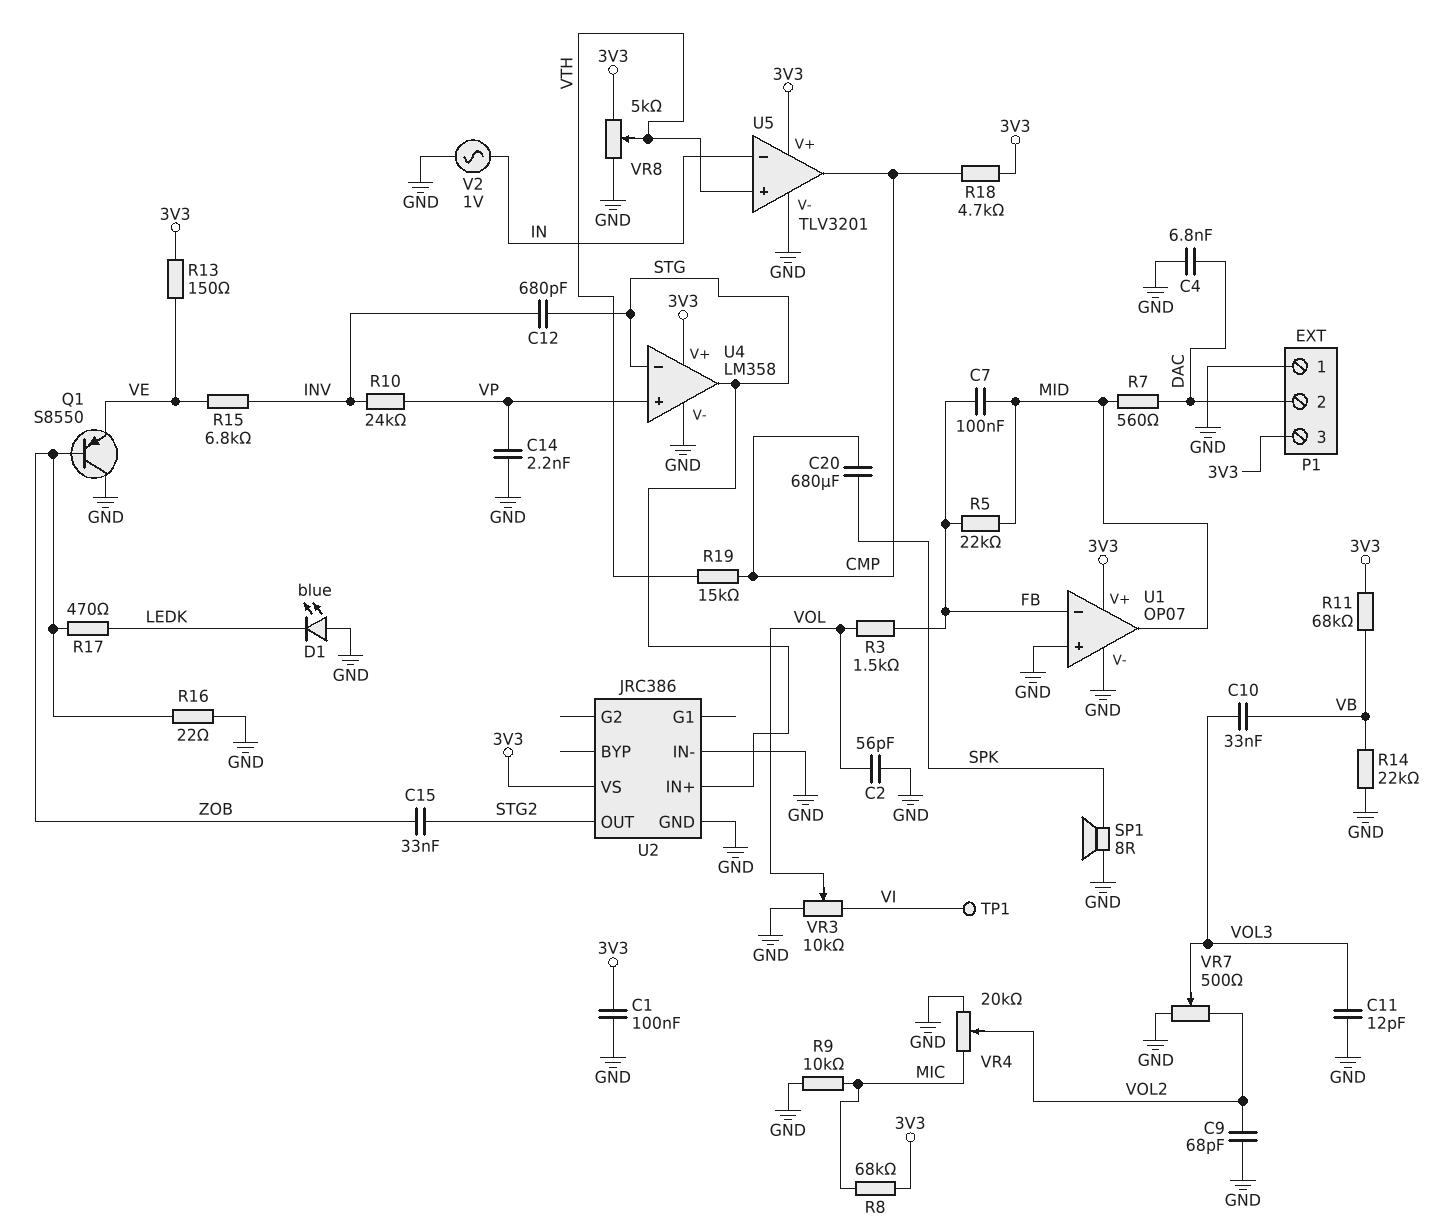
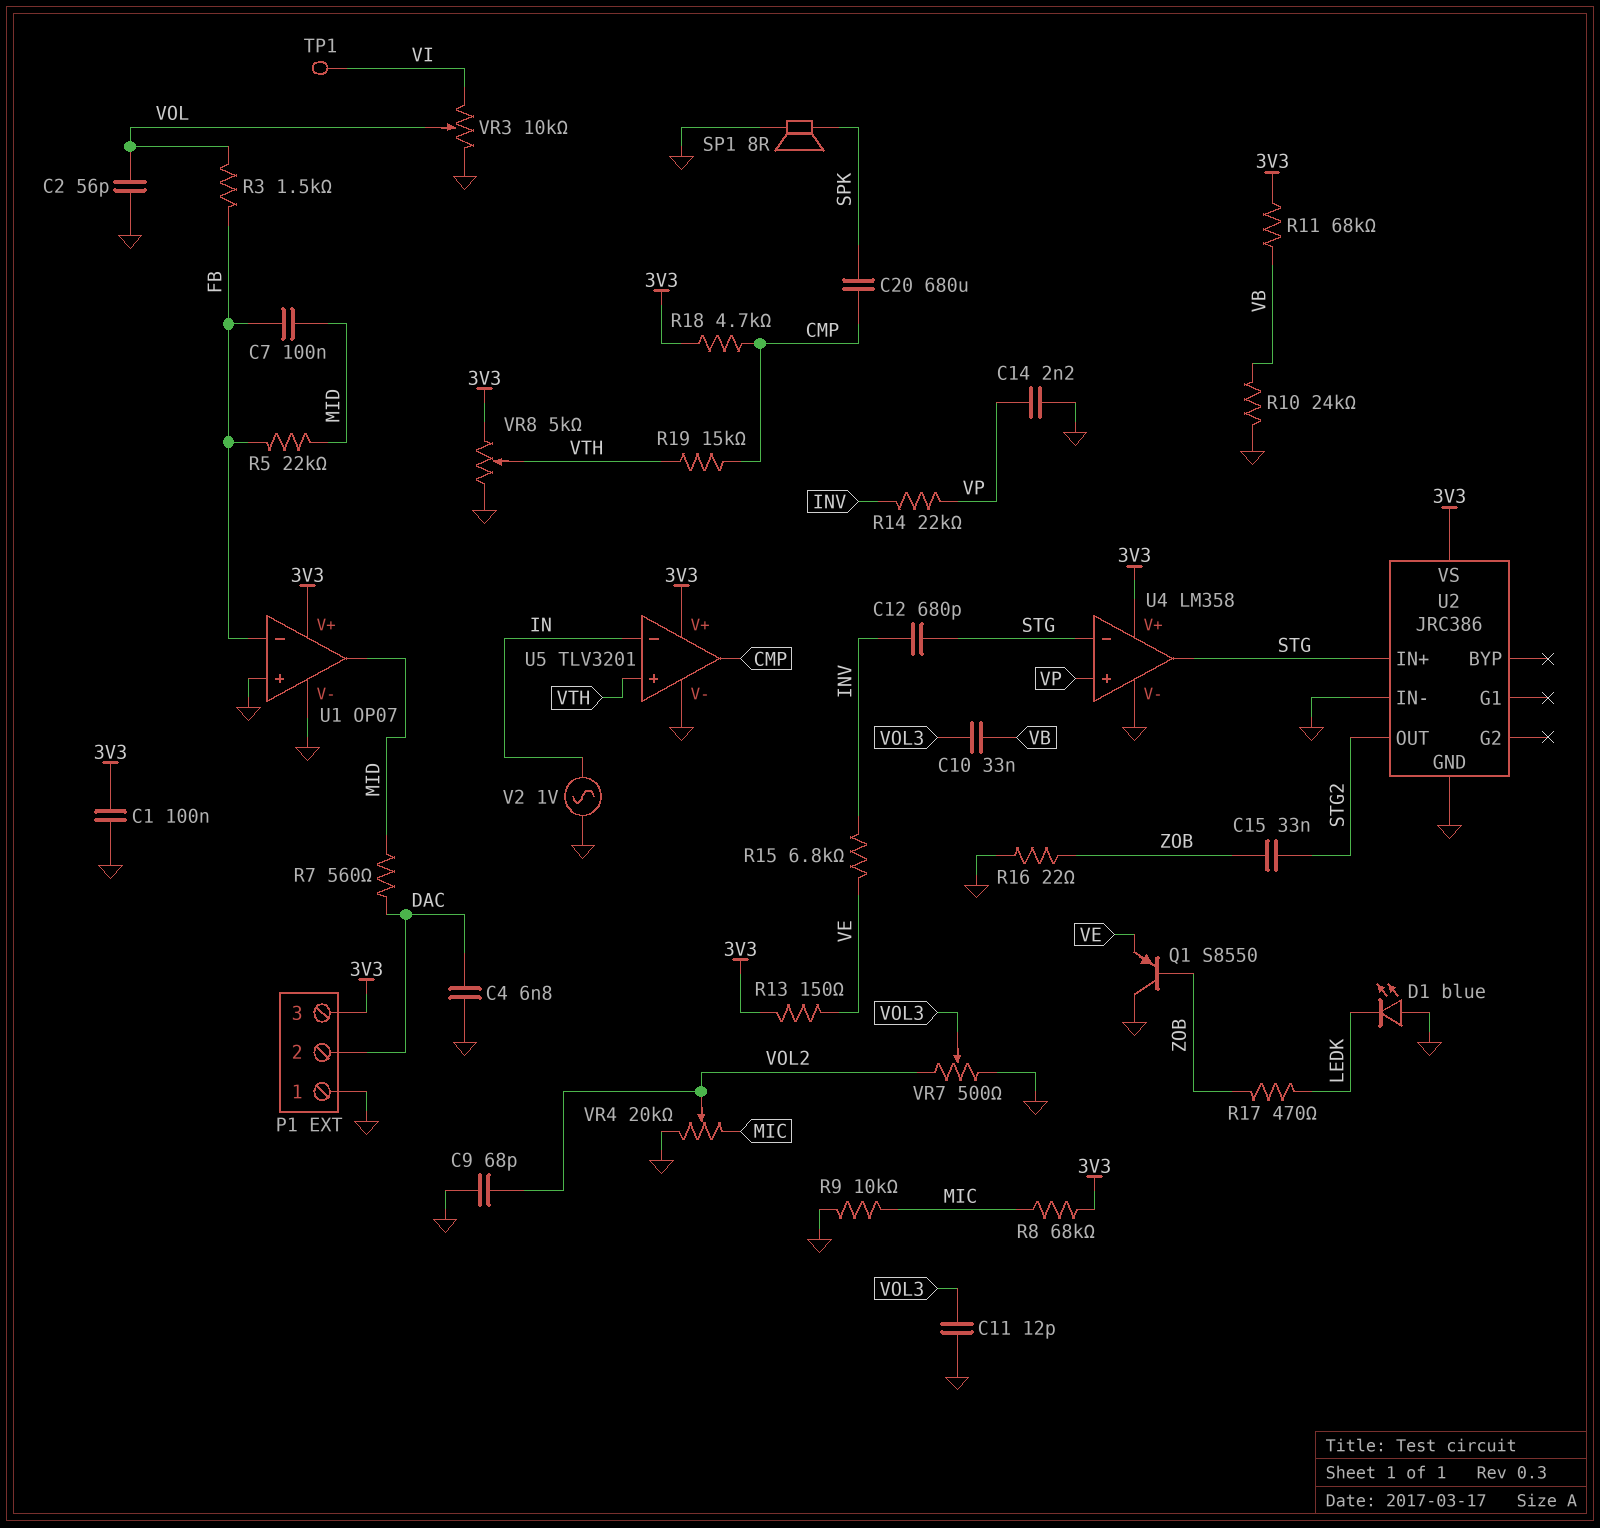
R10: 24k (INV, VP) -> 24k (GND, VB)
R14: 22k (GND, VB) -> 22k (INV, VP)

